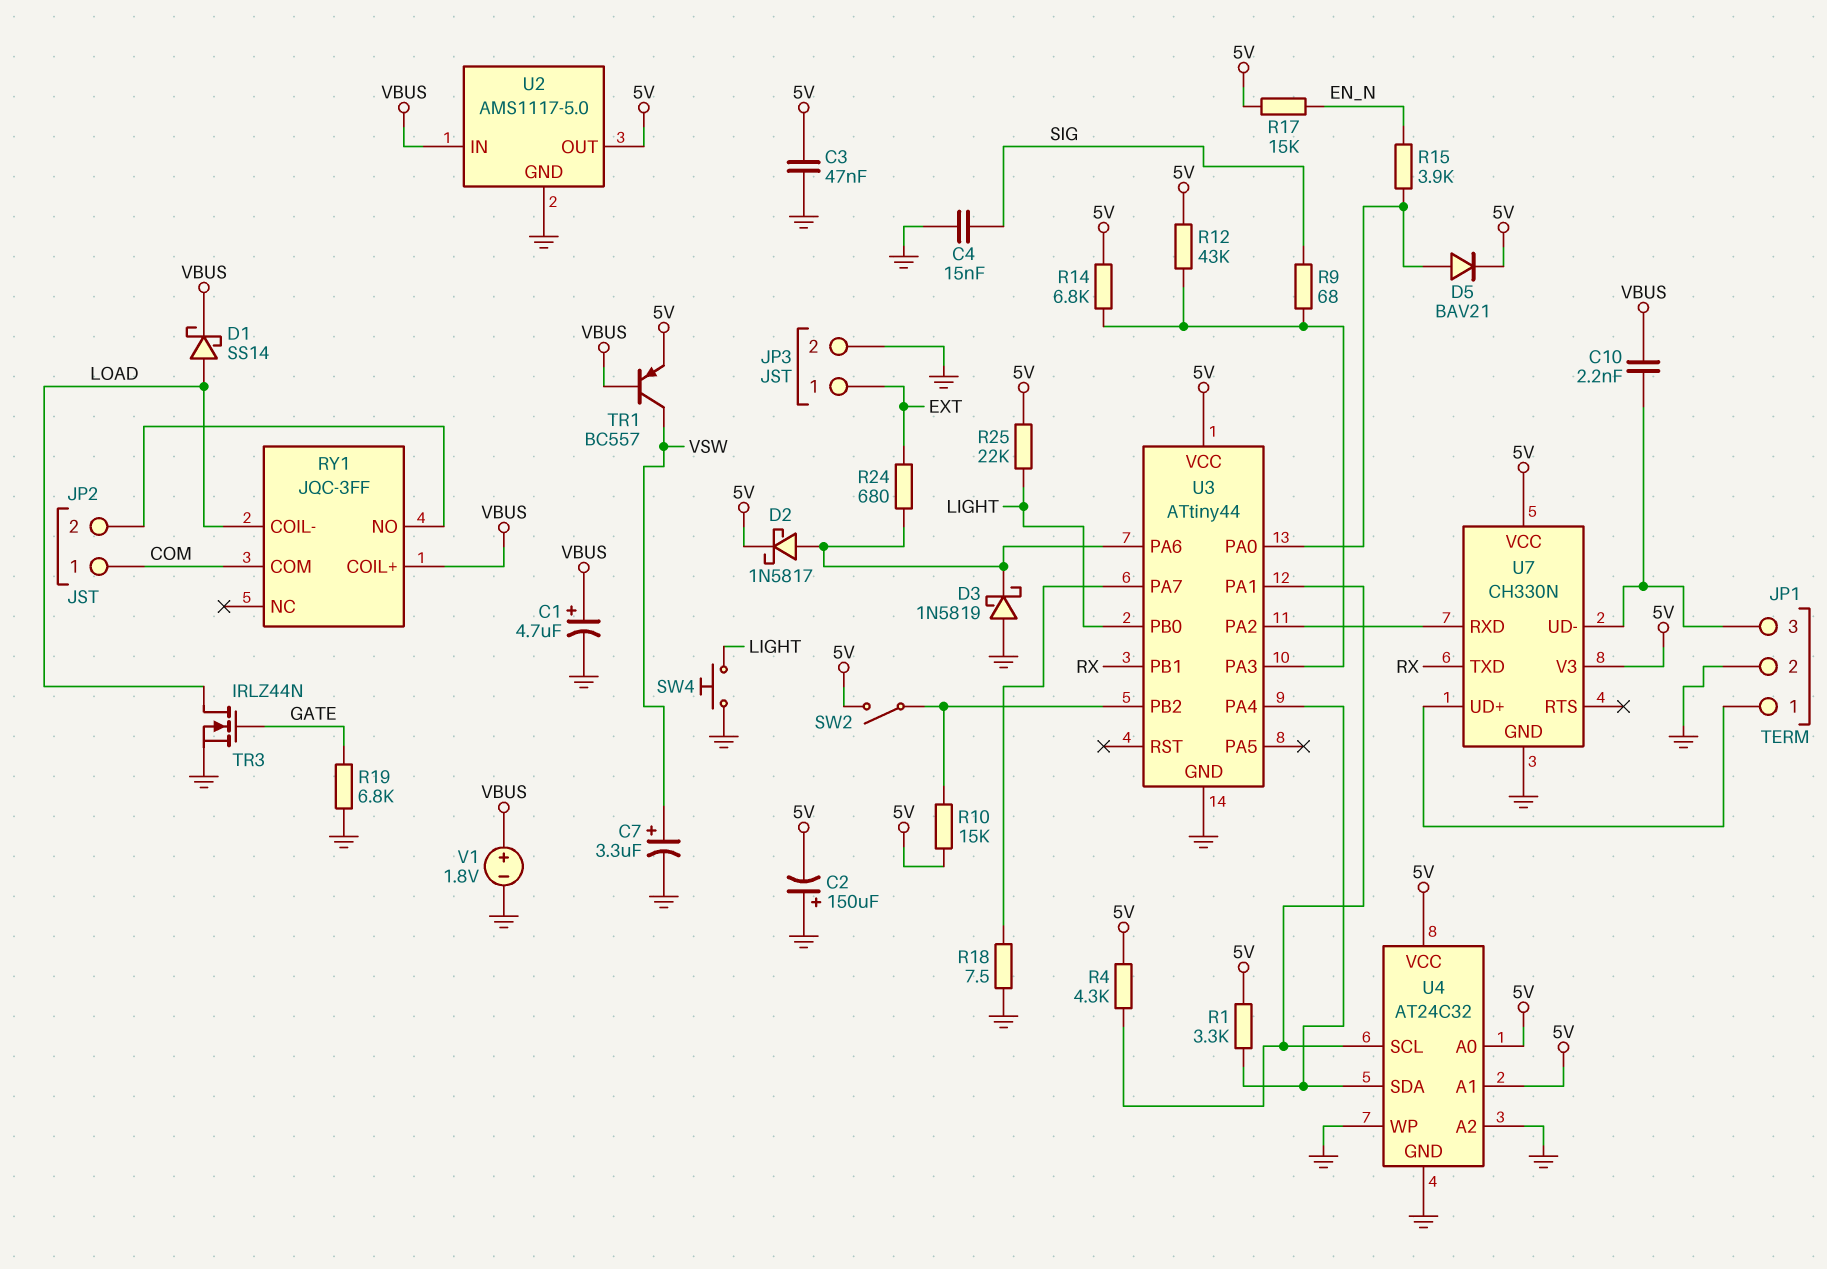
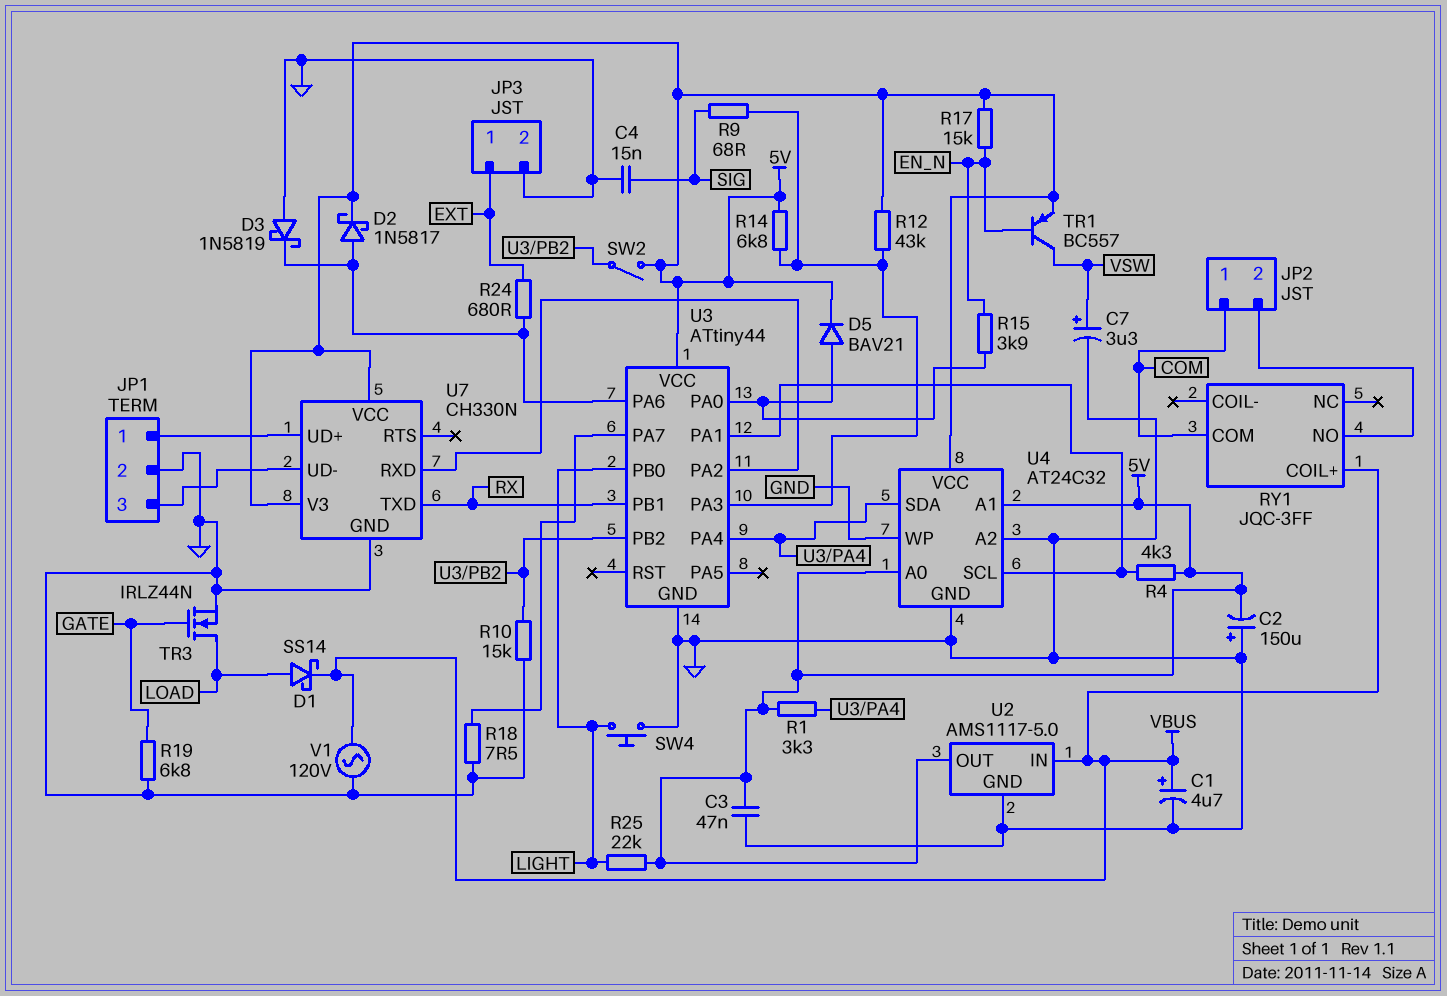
C10: 2.2nF (JP1/3, VBUS) -> none
R10: 15k (5V, U3/PB2) -> 15k (GND, U3/PB2)
RY1 pin COIL-: LOAD -> none
TR1: PNP BC557 (B VBUS, C VSW, E 5V) -> PNP BC557 (B EN_N, C VSW, E 5V)
V1: 1.8V (plus VBUS, minus GND) -> AC 120V (GND, VBUS)

